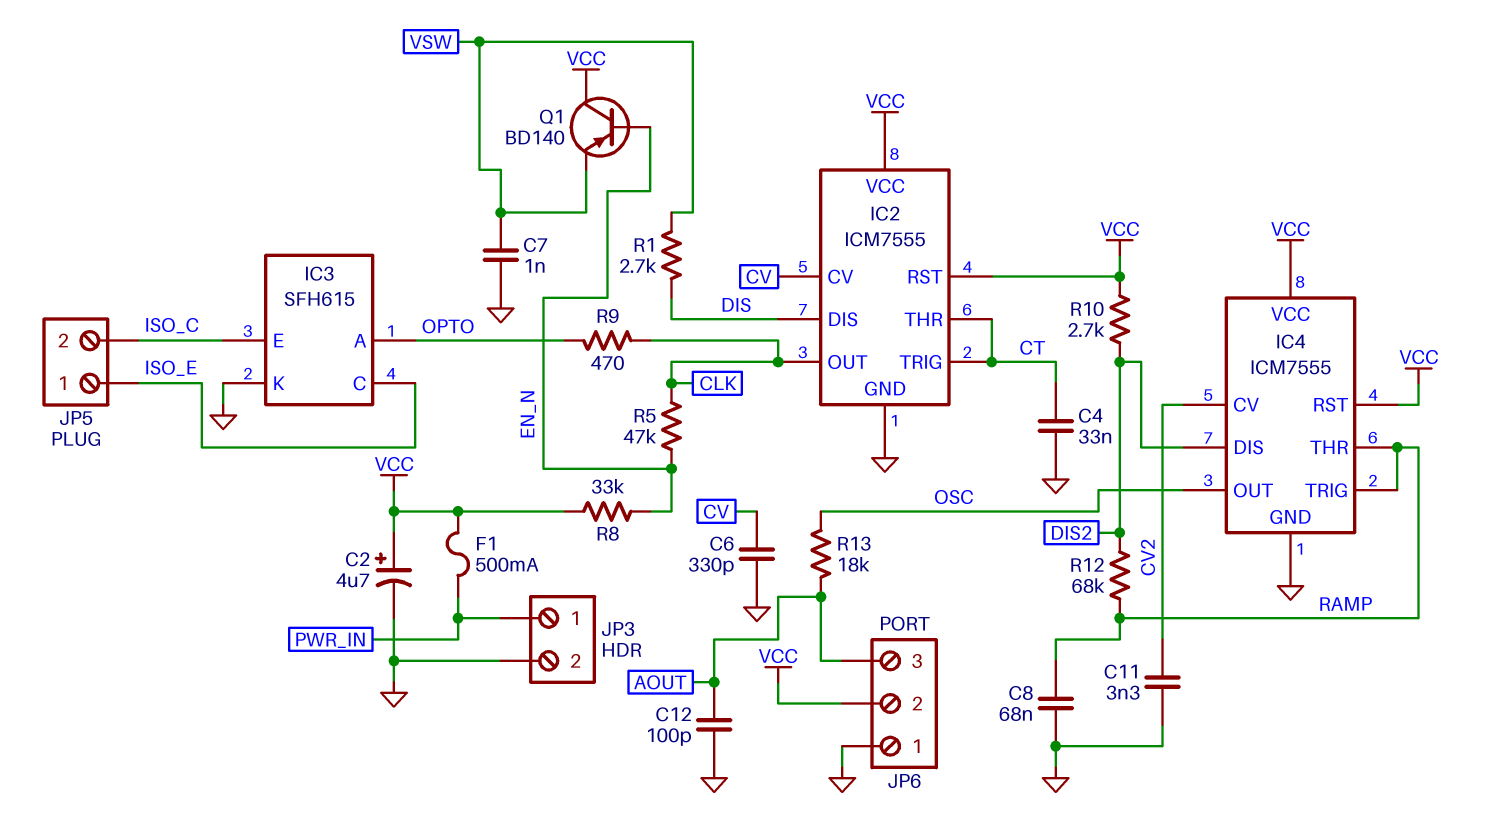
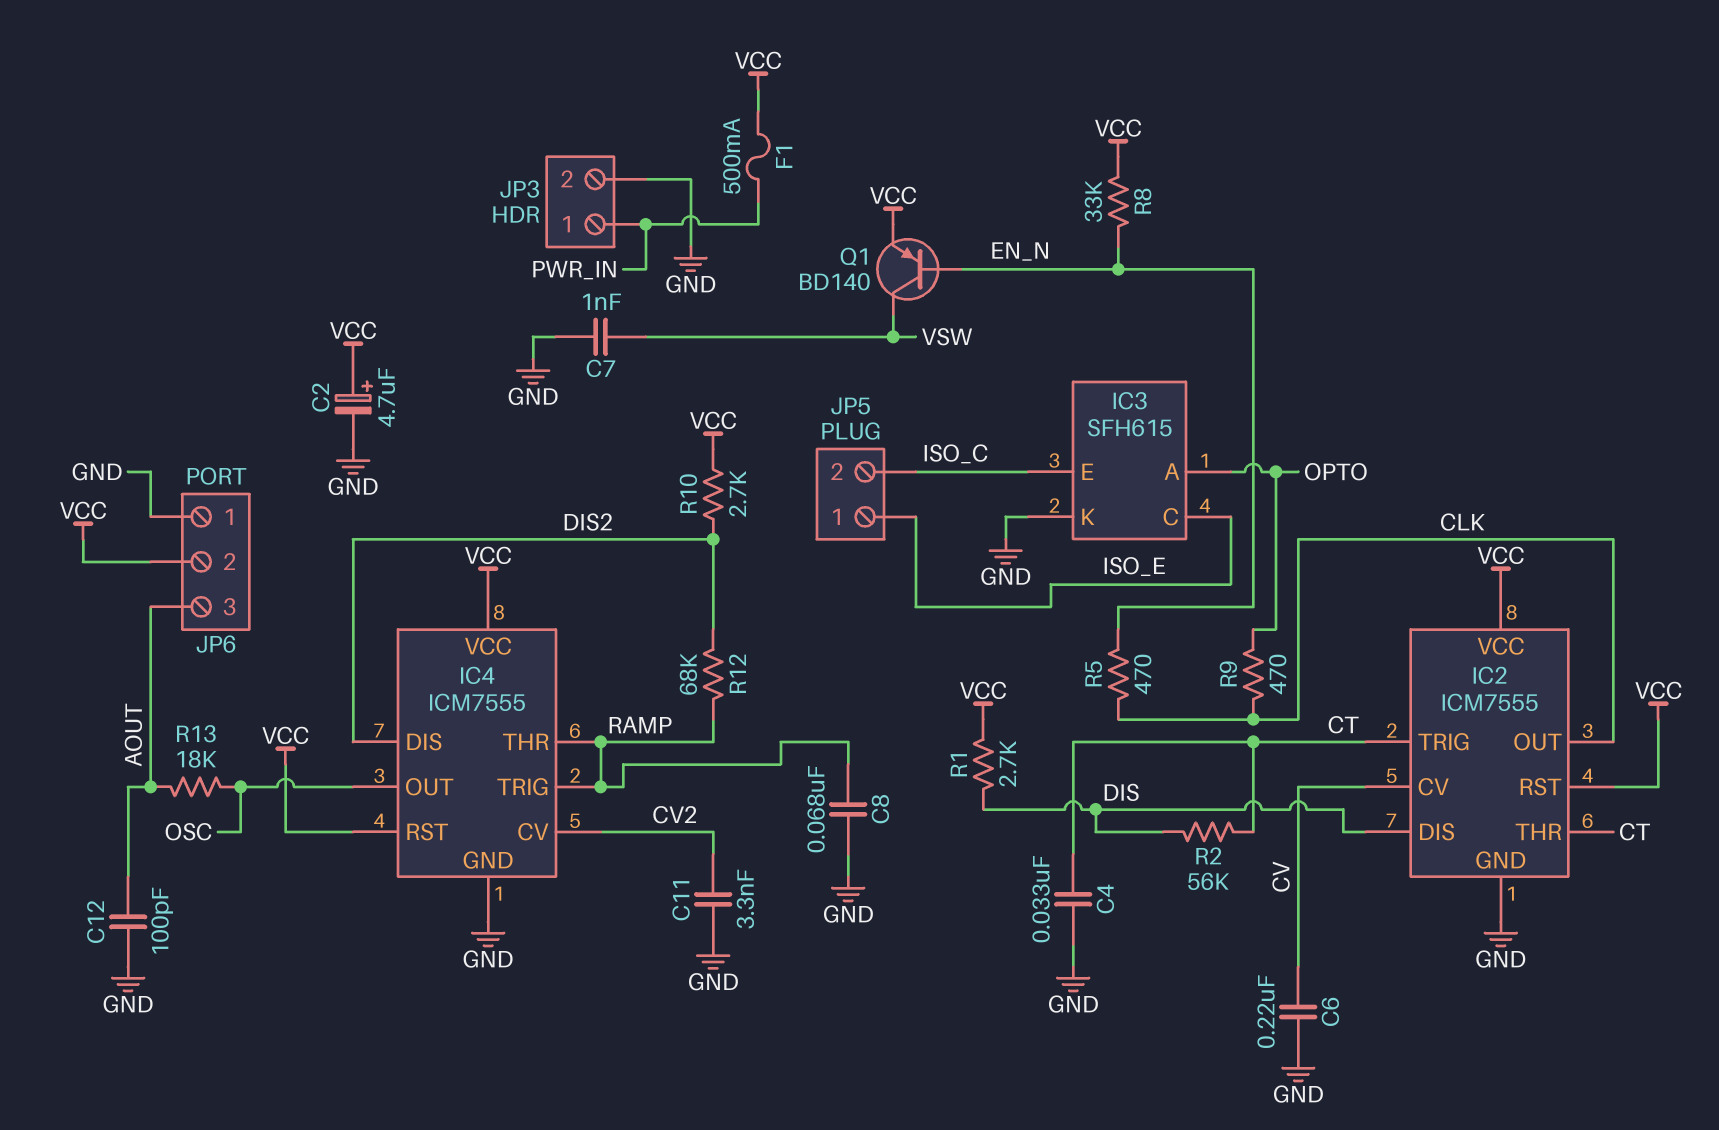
C6: 330pF (CV, GND) -> 220nF (CV, GND)
Q1: PNP BD140 (B EN_N, C VCC, E VSW) -> PNP BD140 (B EN_N, C VSW, E VCC)
R1: 2.7k (DIS, VSW) -> 2.7k (DIS, VCC)
R2: none -> 56k (CT, DIS)
R5: 47k (CLK, EN_N) -> 470 (CLK, EN_N)

